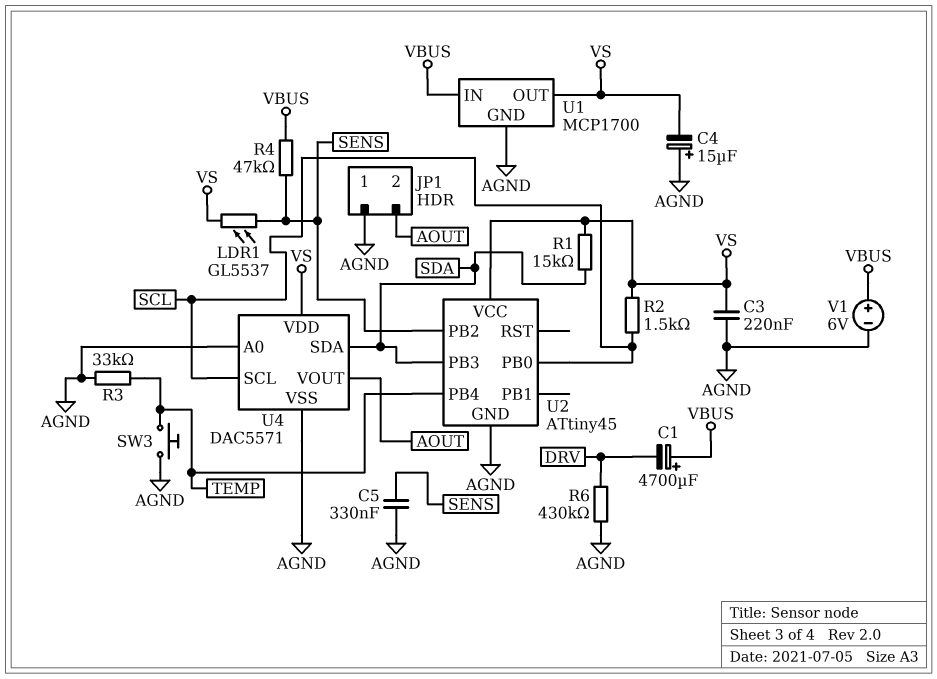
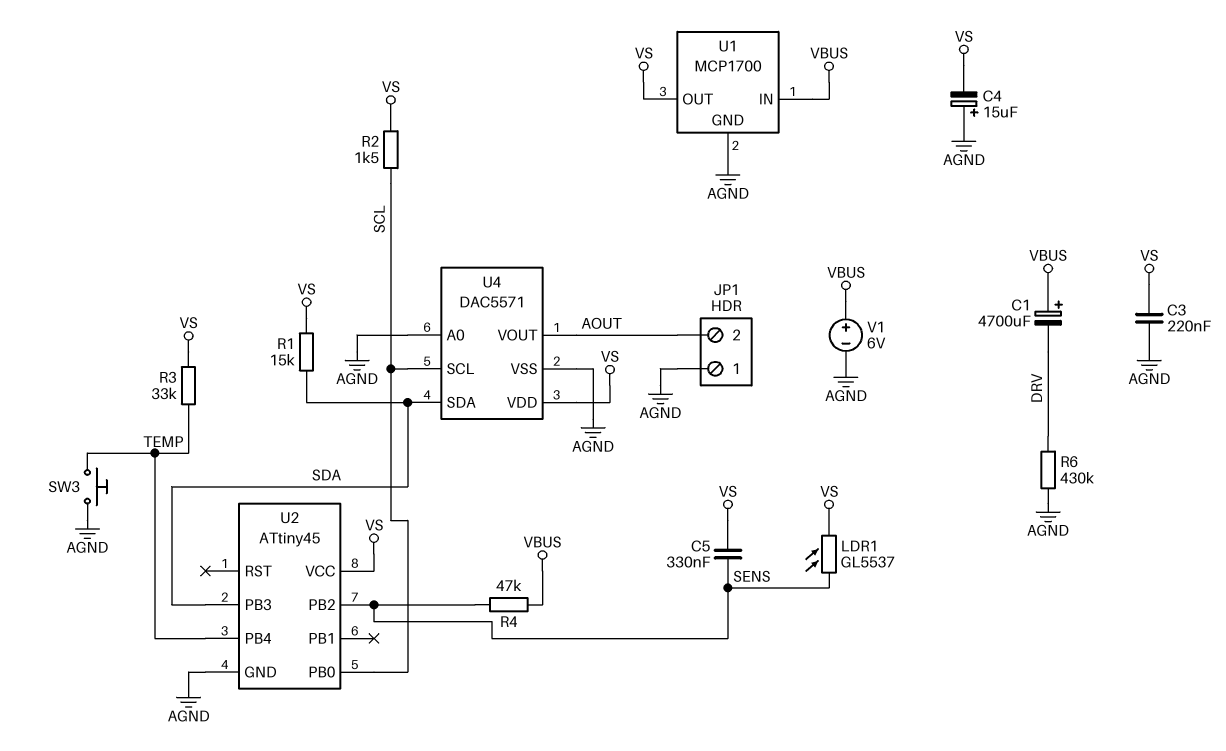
C5: 330nF (AGND, SENS) -> 330nF (SENS, VS)
R3: 33k (AGND, TEMP) -> 33k (TEMP, VS)

